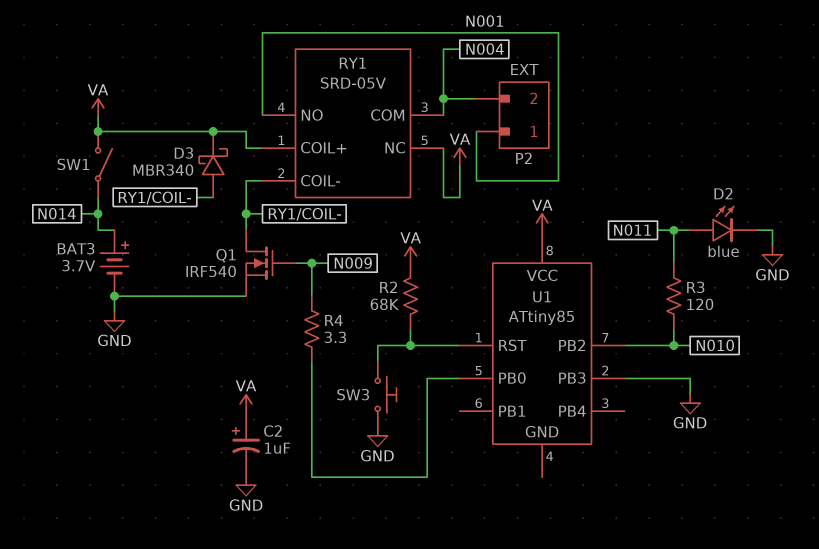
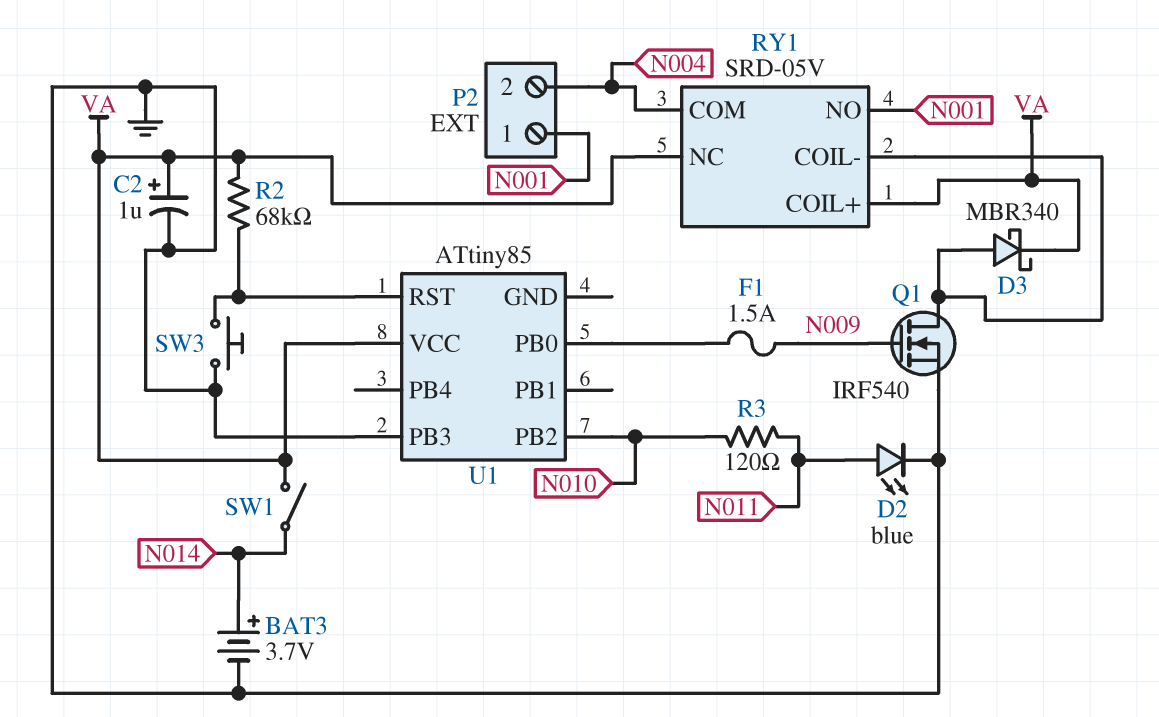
F1: none -> 1.5A (N009, U1/PB0)
R4: 3.3 (N009, U1/PB0) -> none

